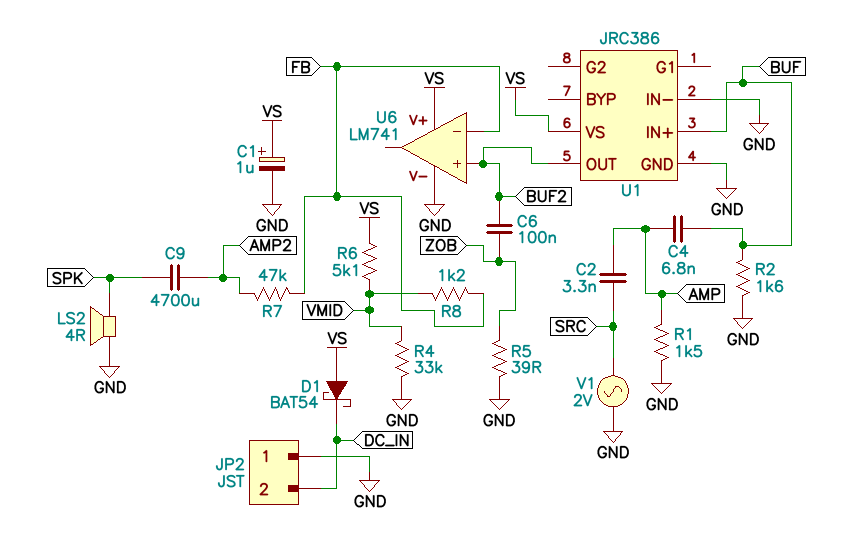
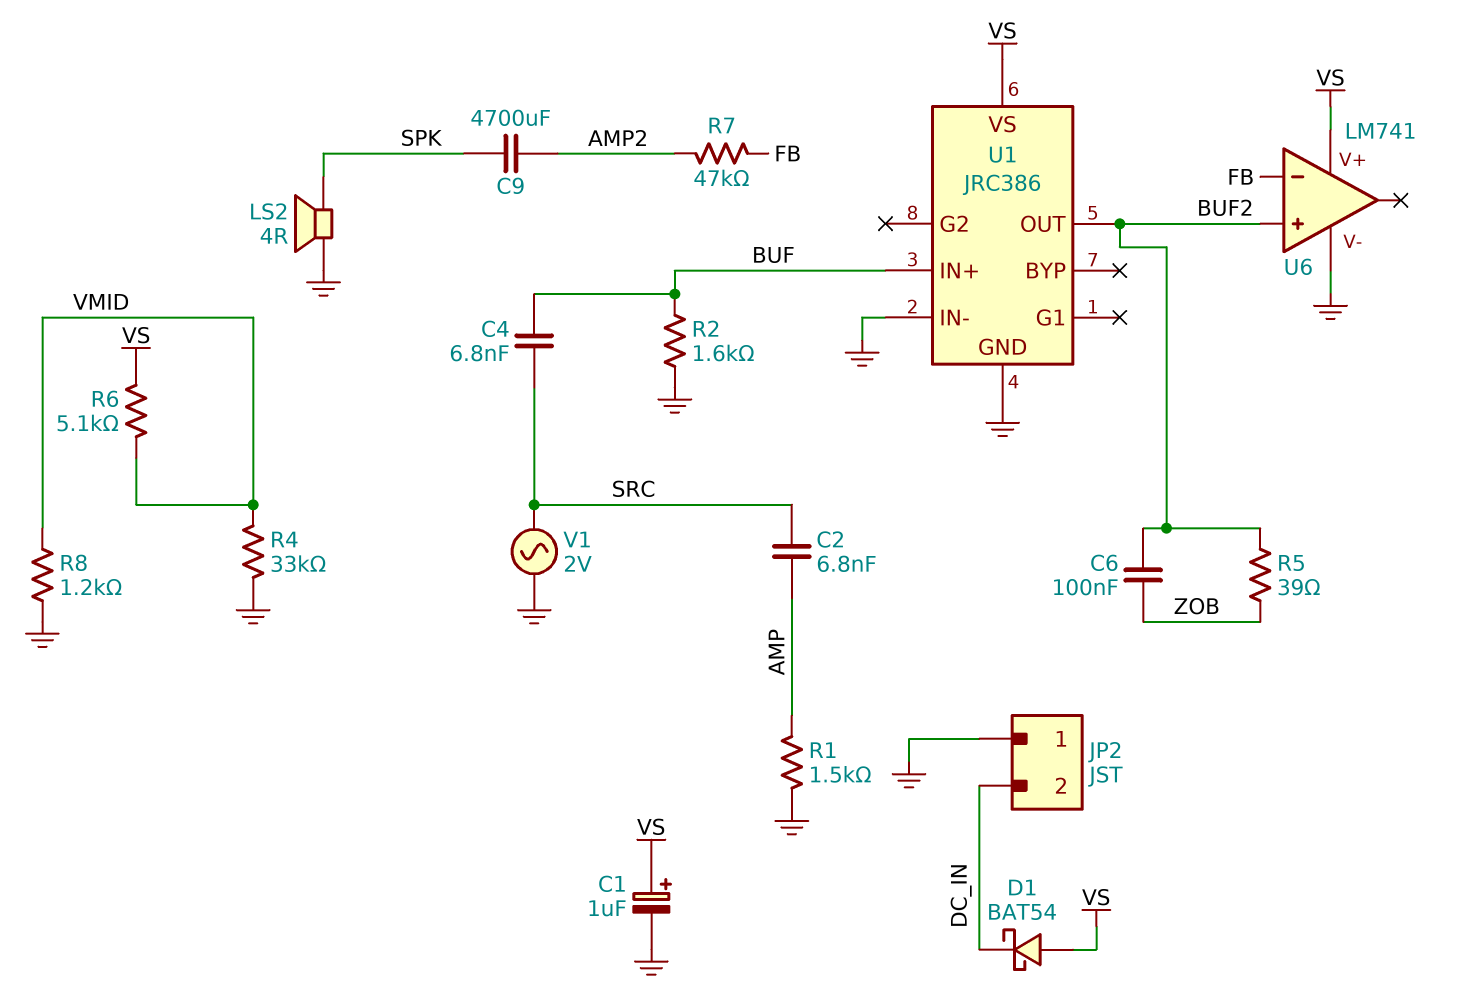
C2: 3.3nF (AMP, SRC) -> 6.8nF (AMP, SRC)
C4: 6.8nF (AMP, BUF) -> 6.8nF (BUF, SRC)
R5: 39 (GND, ZOB) -> 39 (BUF2, ZOB)
R8: 1.2k (FB, VMID) -> 1.2k (GND, VMID)

